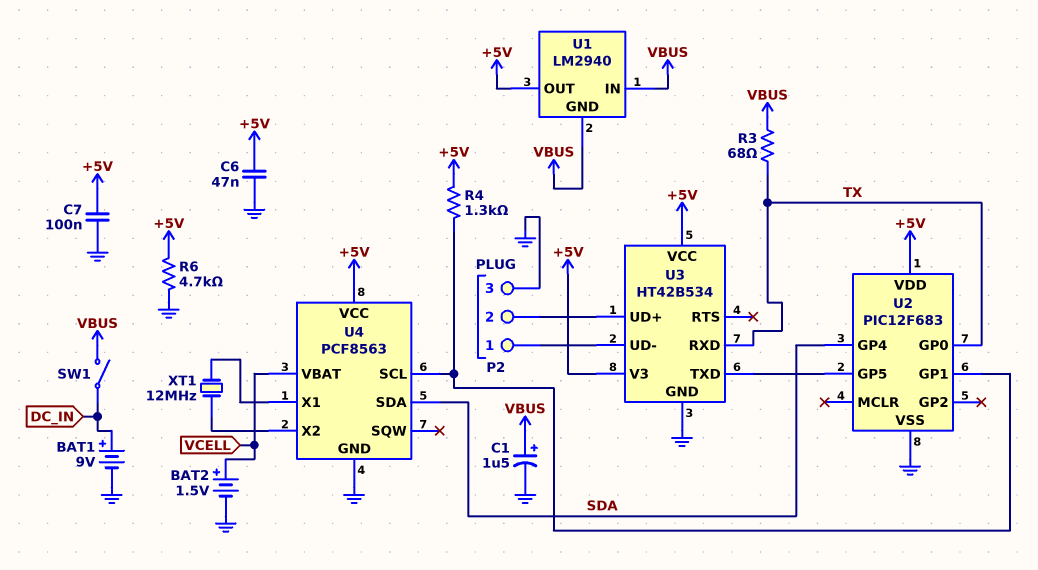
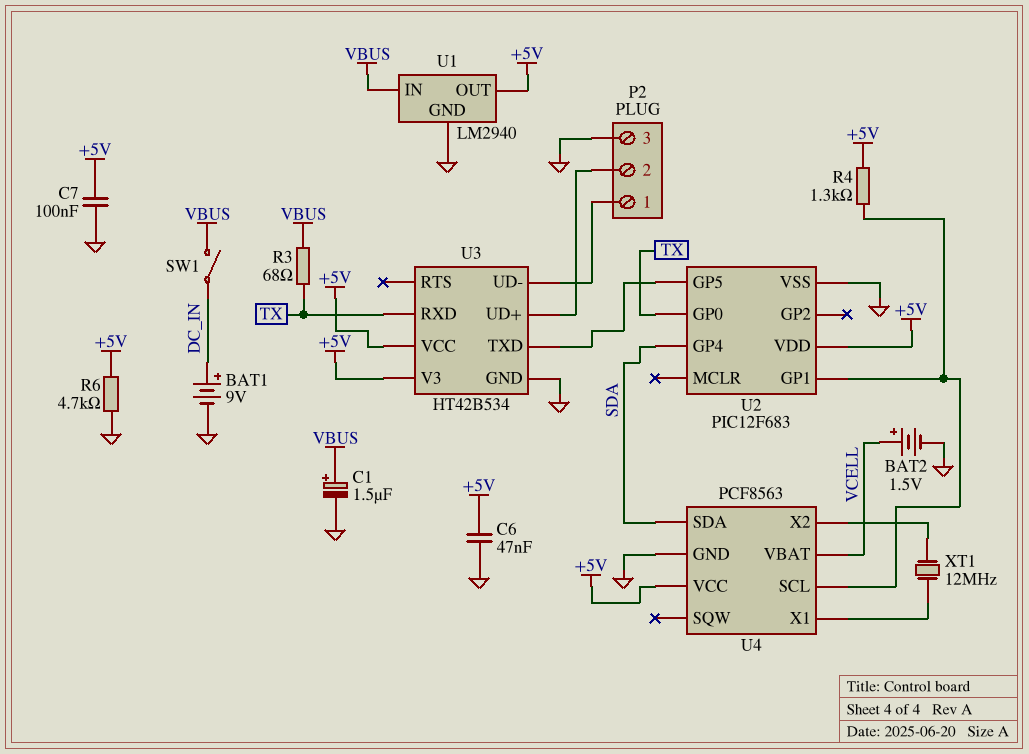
U1 pin GND: VBUS -> GND

